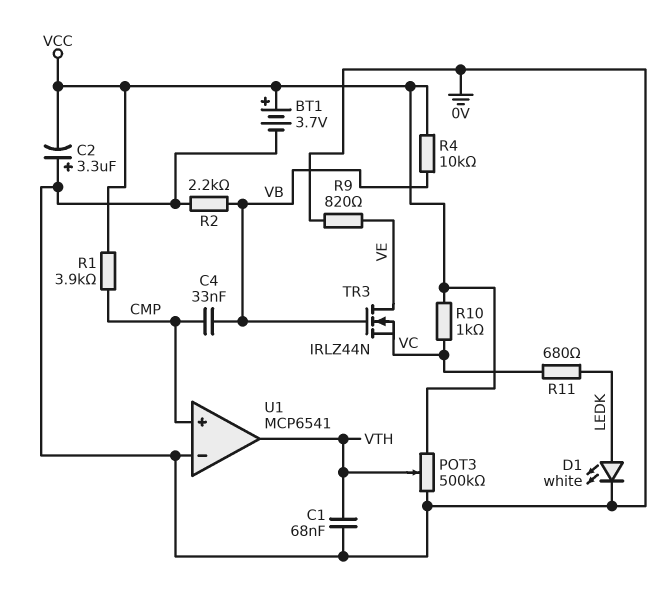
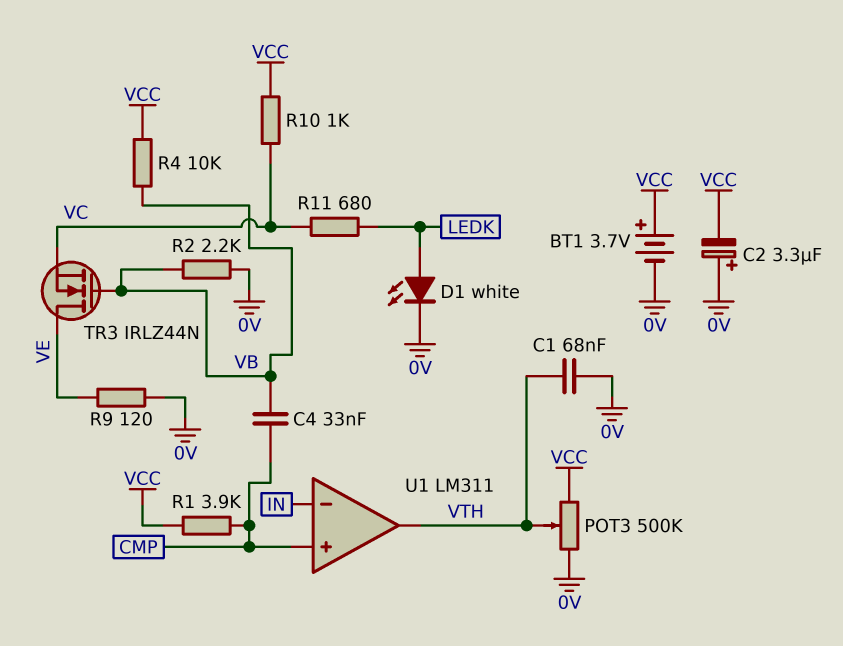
R9: 820 (0V, VE) -> 120 (0V, VE)
U1: MCP6541 -> LM311
U1 pin in-: 0V -> IN

